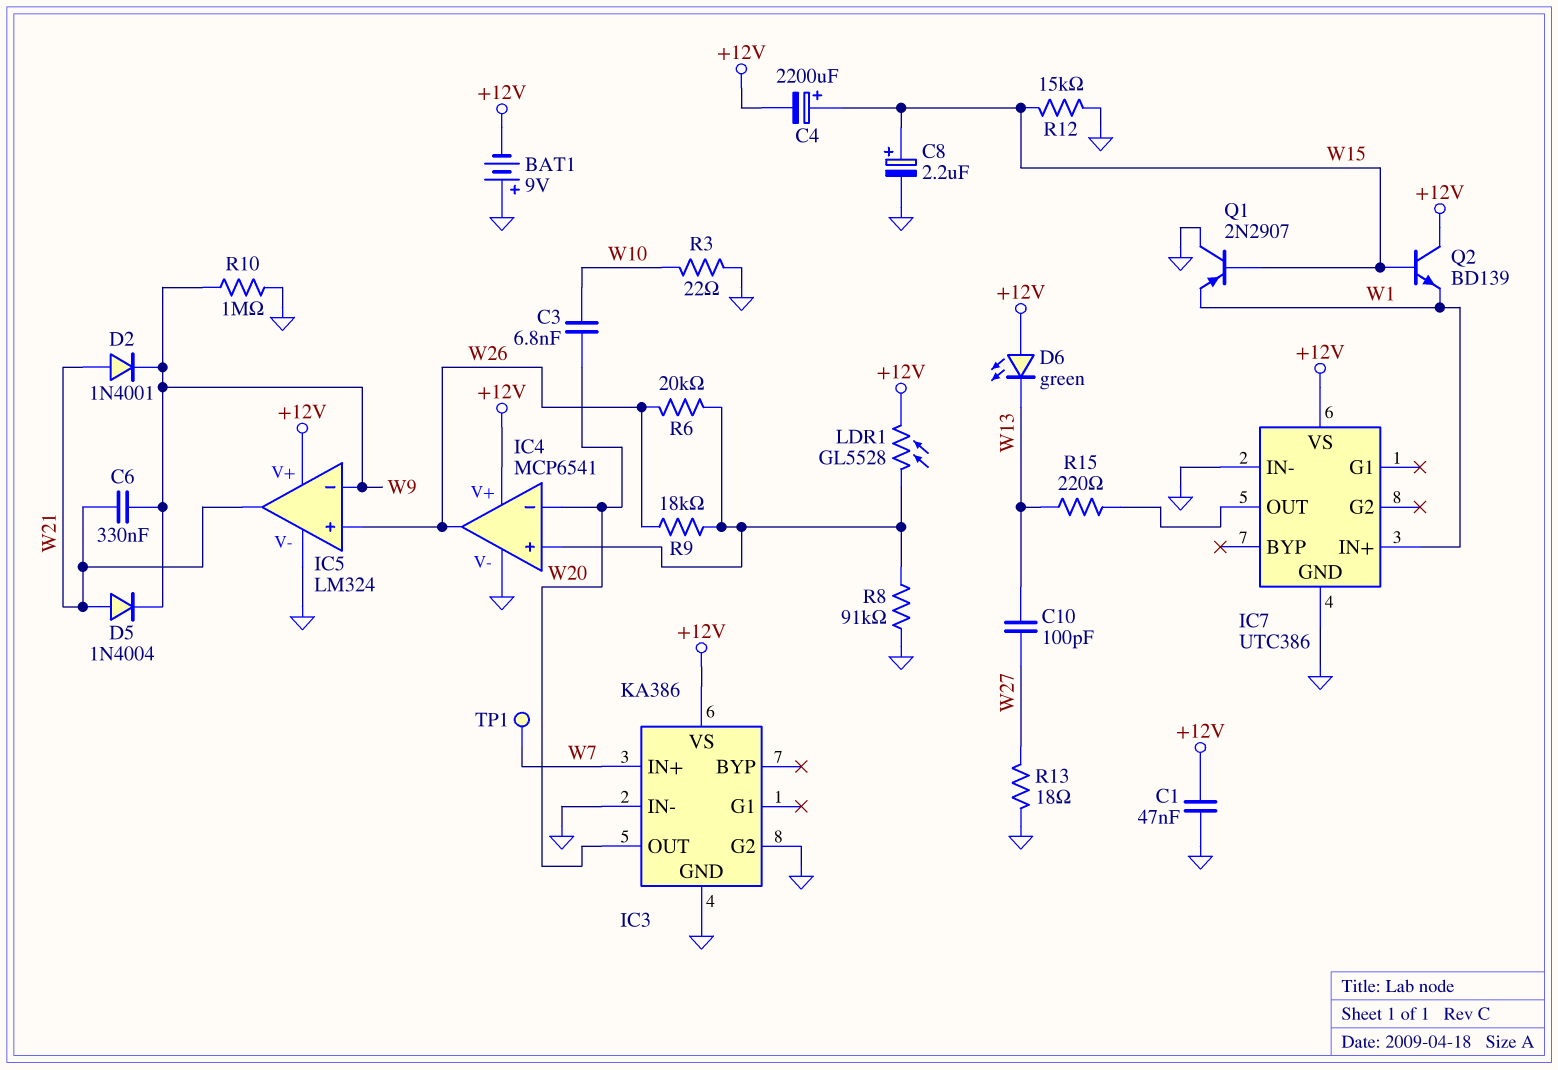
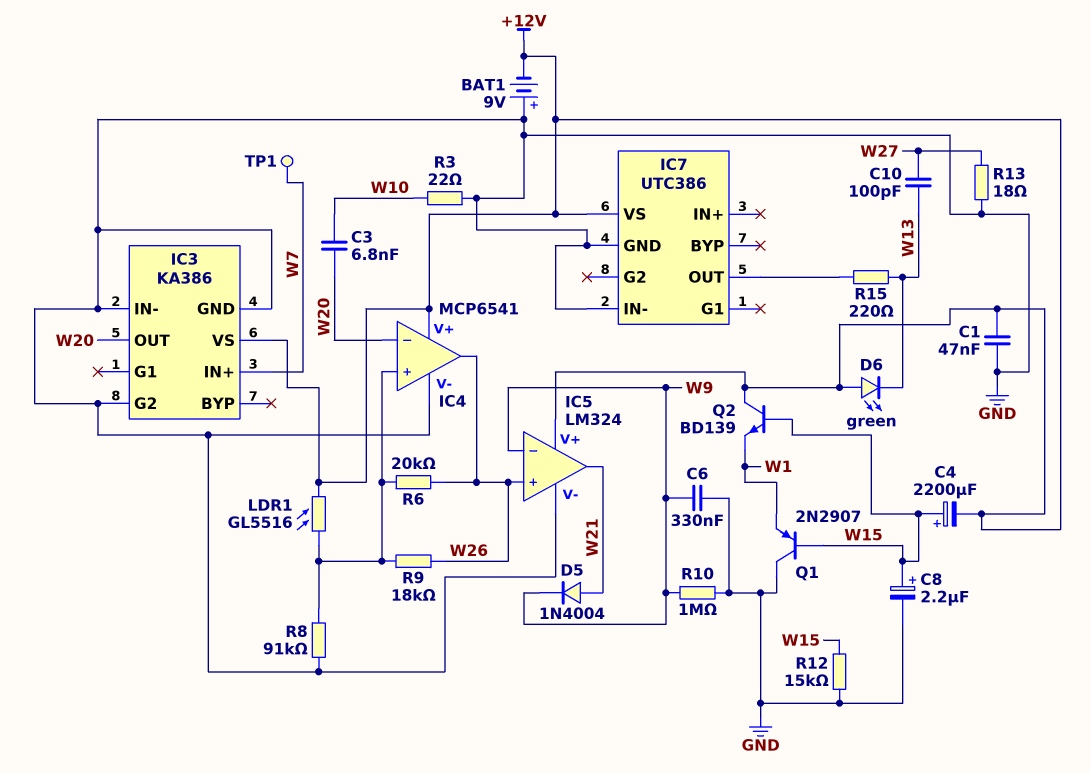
C6: 330nF (W9, W21) -> 330nF (GND, W9)
D2: diode 1N4001 (A W21, K W9) -> none
IC7 pin IN+: W1 -> none
LDR1: GL5528 (+12V, IC4/in+) -> GL5516 (+12V, IC4/in+)

